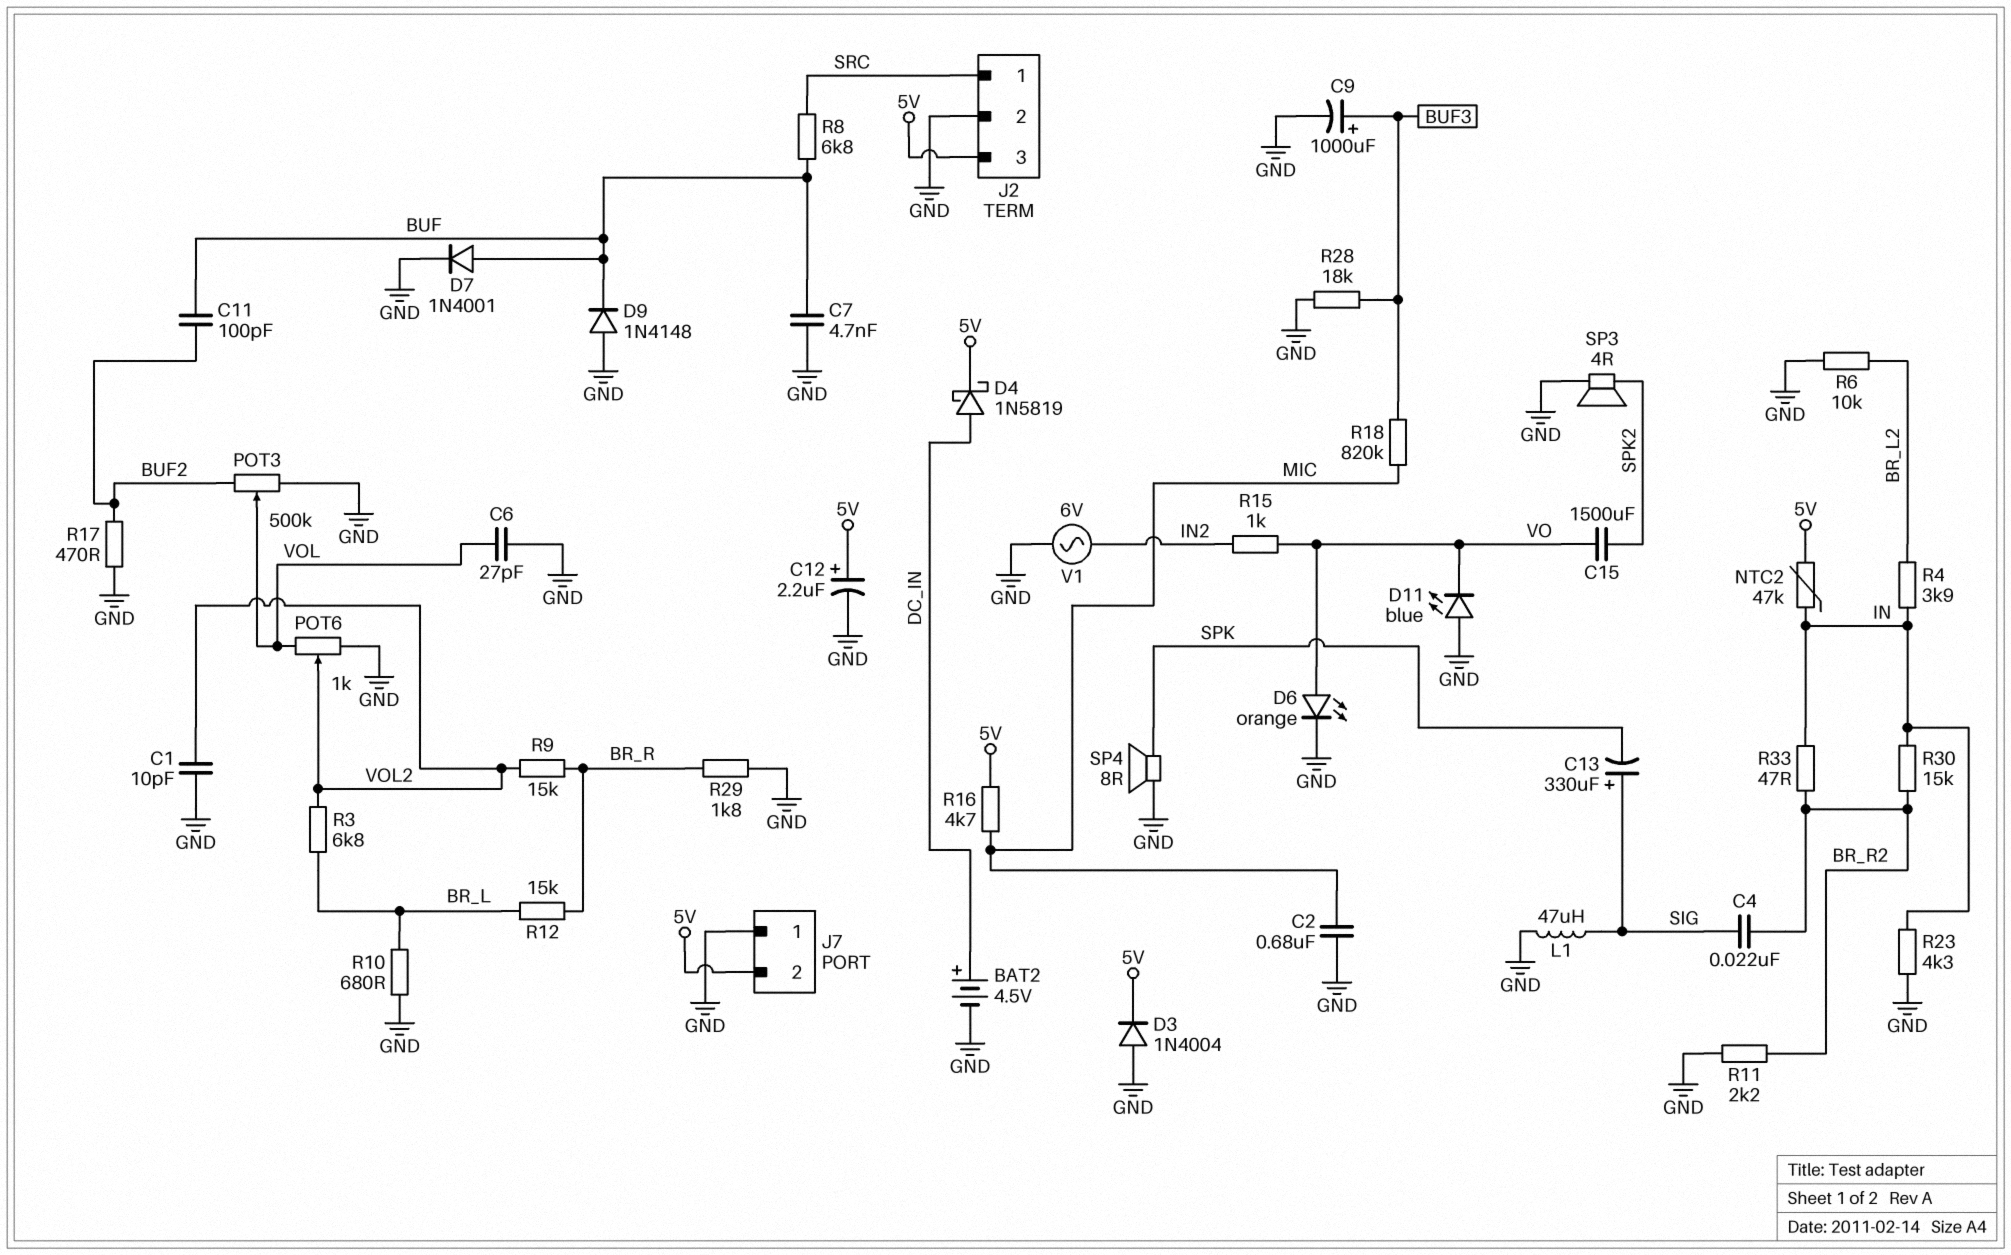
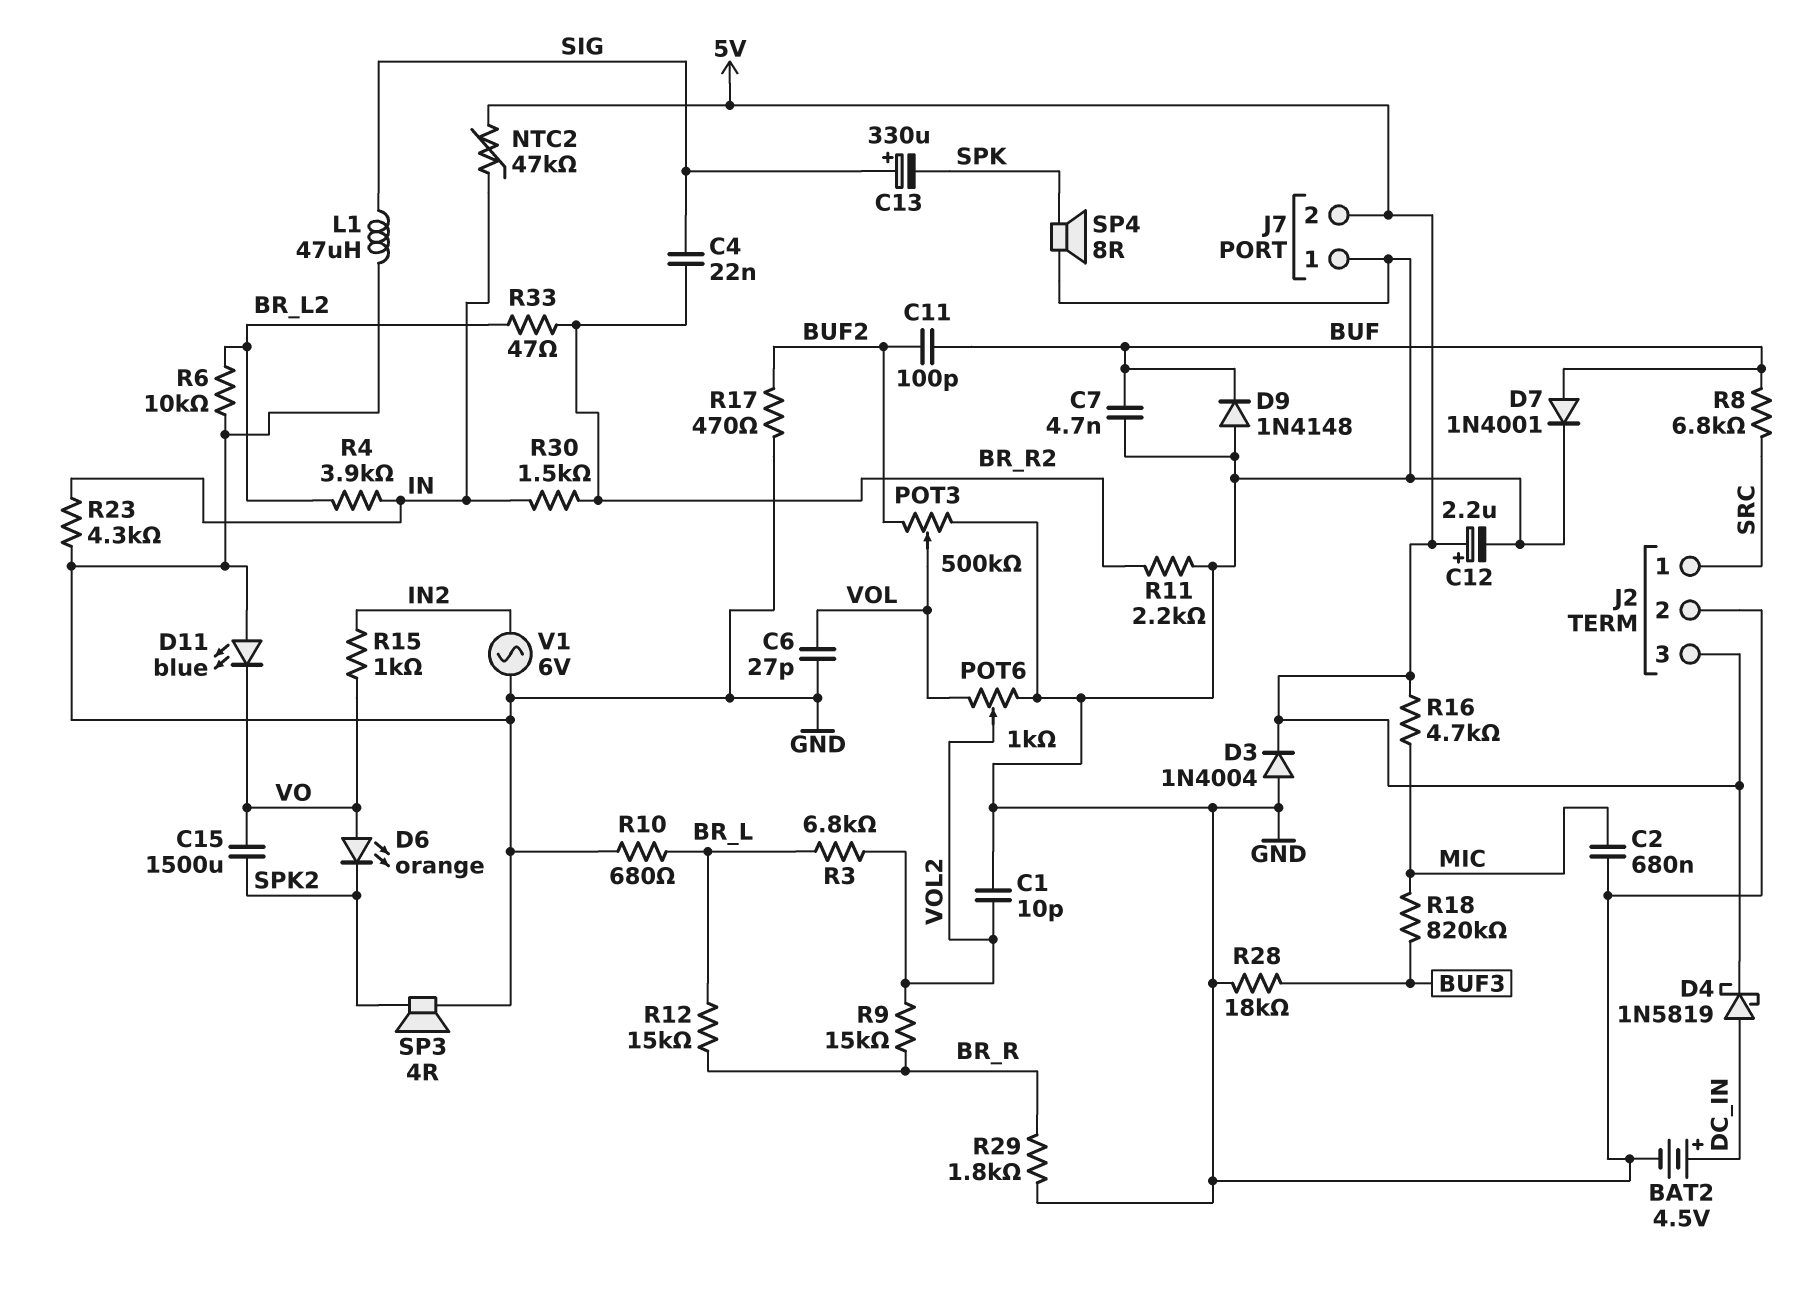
C9: 1000uF (plus BUF3, minus GND) -> none
D6: LED orange (A VO, K GND) -> LED orange (A VO, K SPK2)
R30: 15k (BR_R2, IN) -> 1.5k (BR_R2, IN)
R33: 47 (BR_R2, IN) -> 47 (BR_L2, BR_R2)

